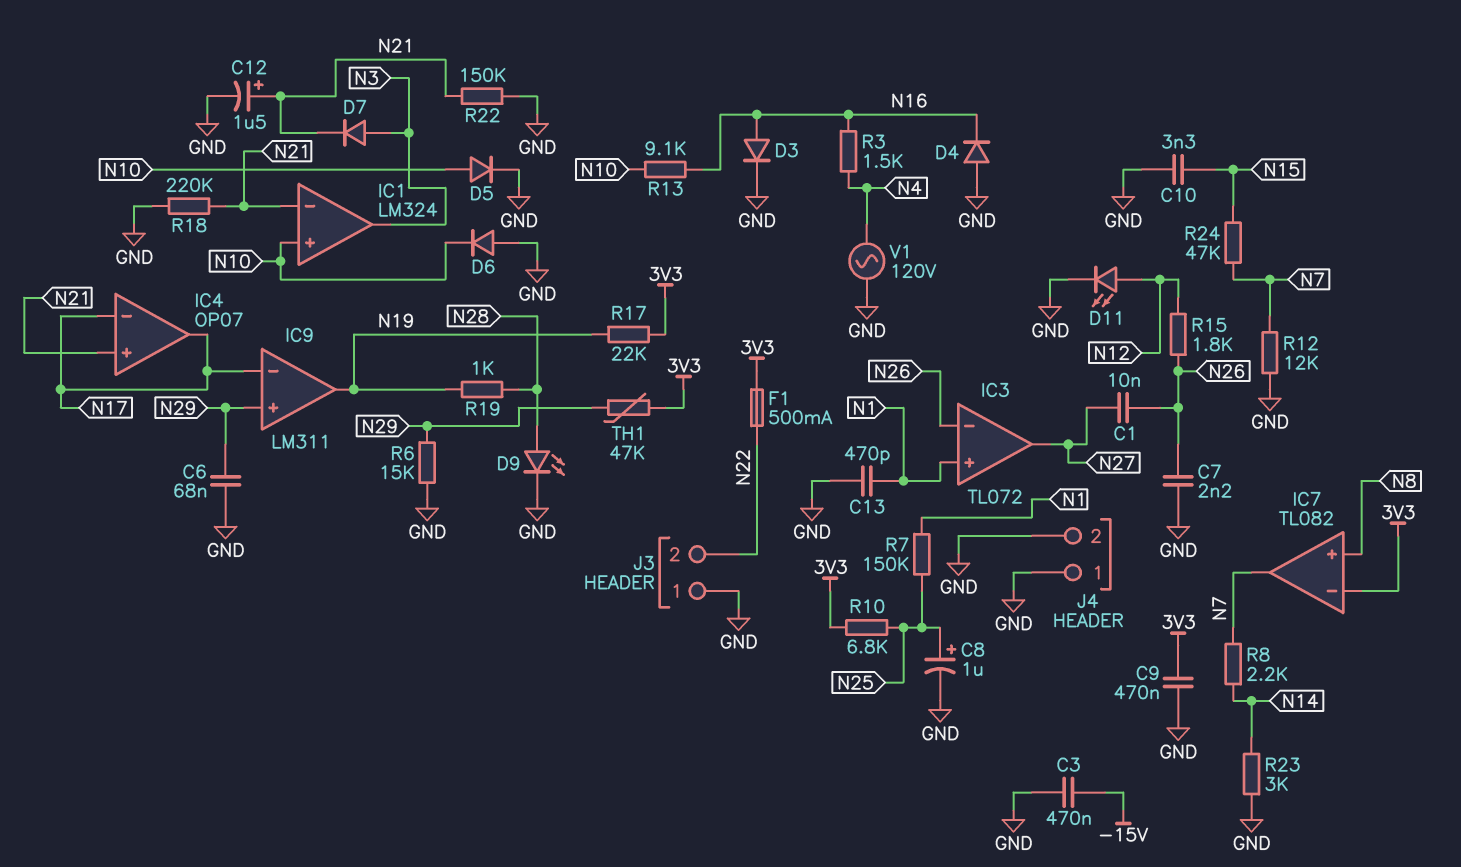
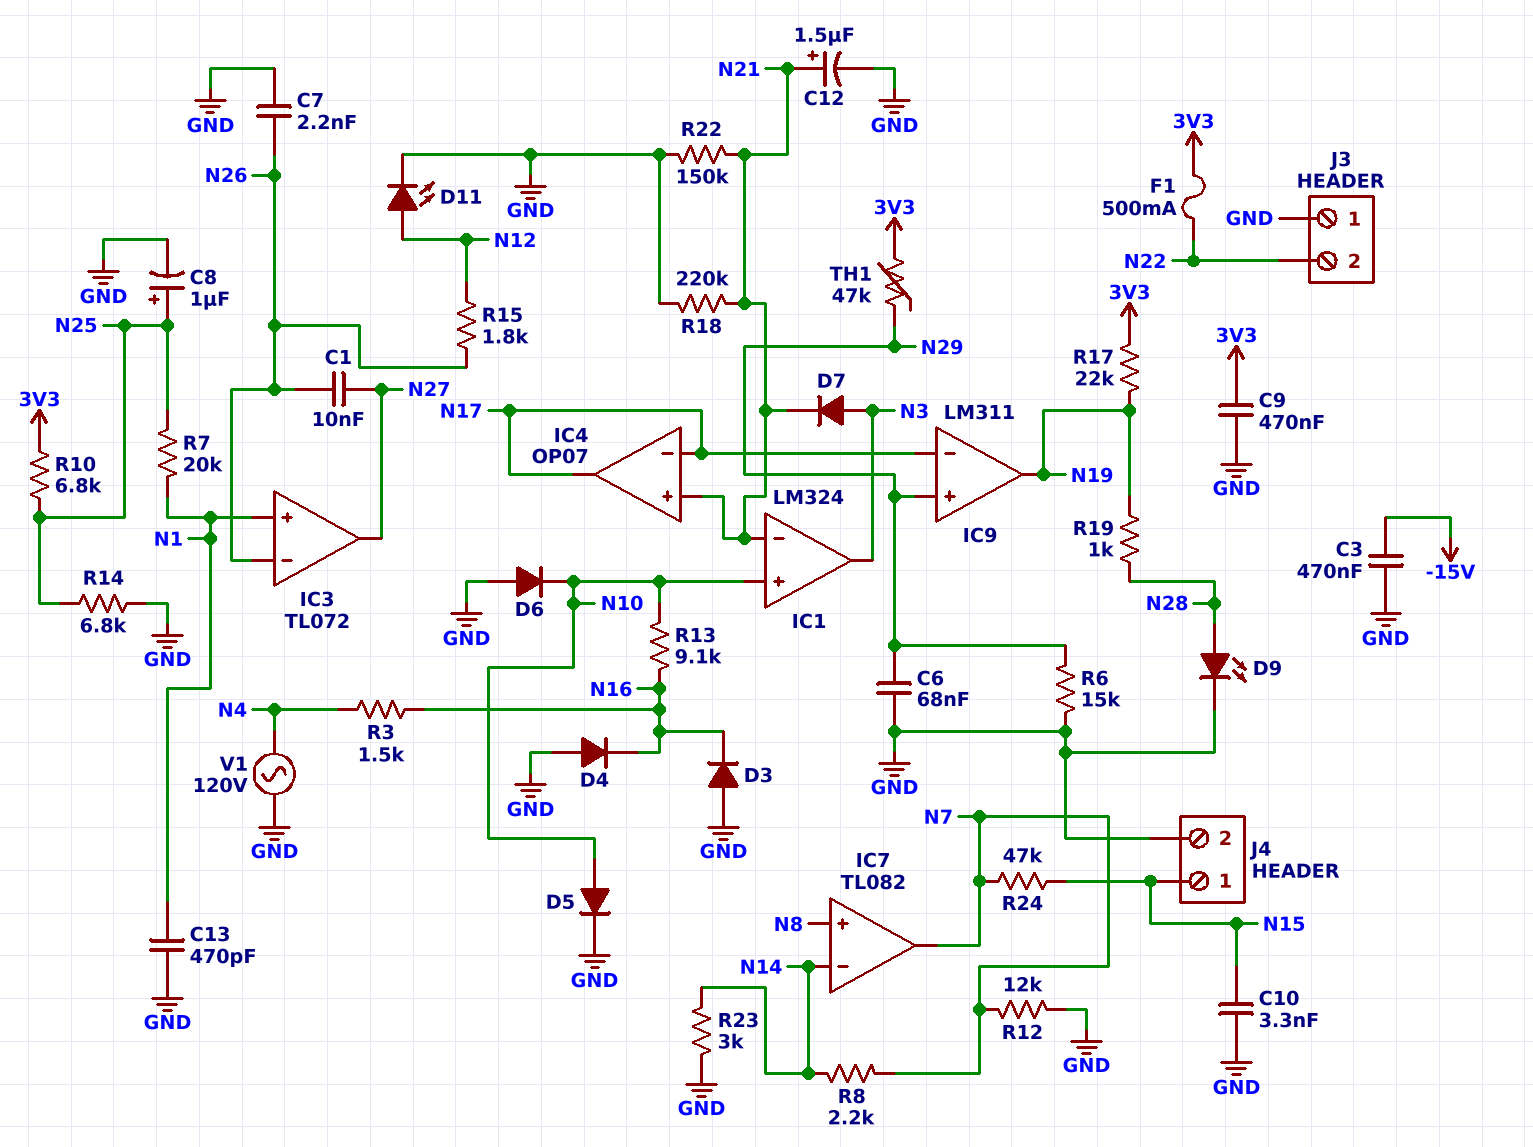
D3: diode (A N16, K GND) -> diode (A GND, K N16)
IC7 pin in-: 3V3 -> N14
J4 pin 1: GND -> N15
R7: 150k (N1, N25) -> 20k (N1, N25)
R14: none -> 6.8k (GND, N25)

